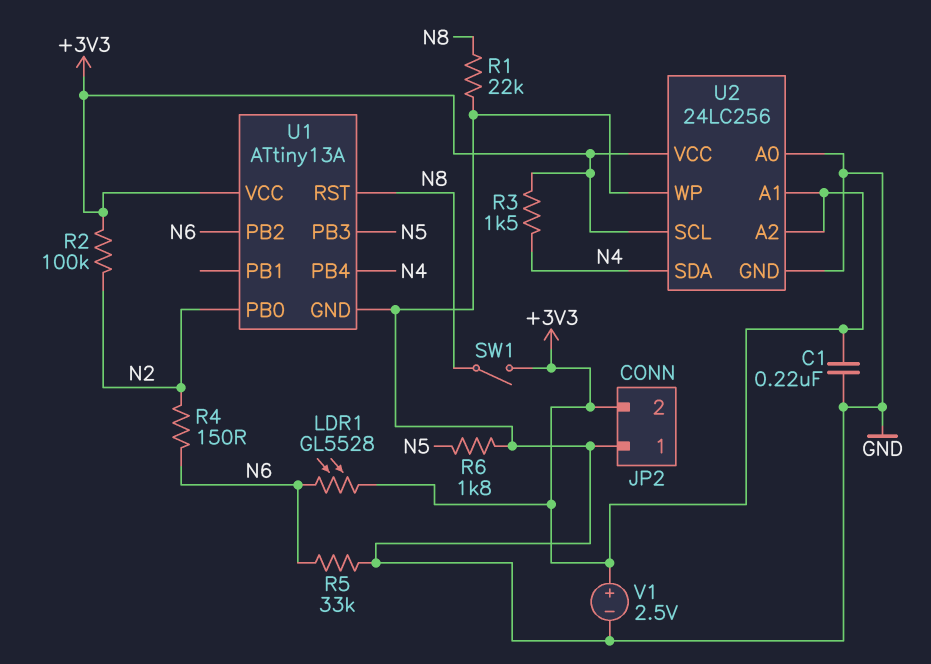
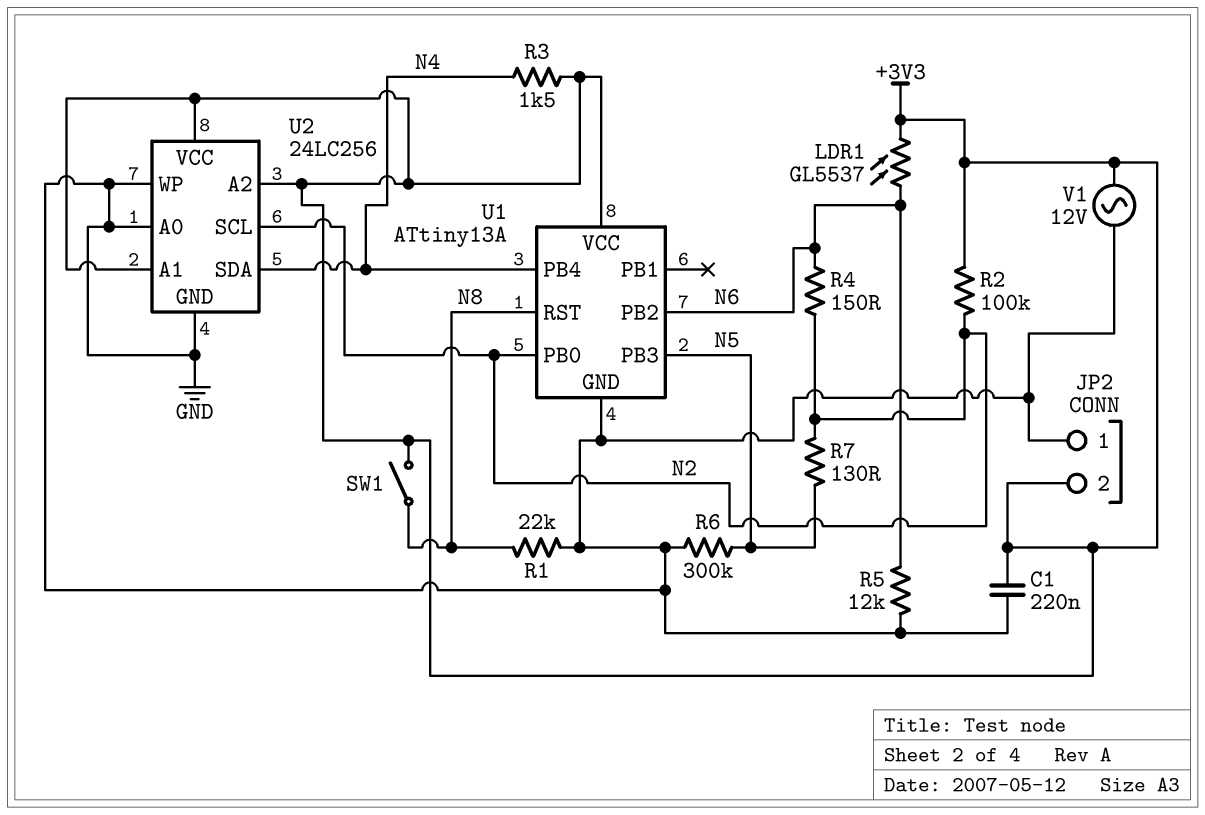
LDR1: GL5528 (+3V3, N6) -> GL5537 (+3V3, N6)
R5: 33k (GND, N6) -> 12k (GND, N6)
R6: 1.8k (GND, N5) -> 300k (GND, N5)
R7: none -> 130 (N2, N5)
U2 pin SCL: +3V3 -> N2
V1: 2.5V (plus +3V3, minus GND) -> AC 12V (+3V3, GND)

